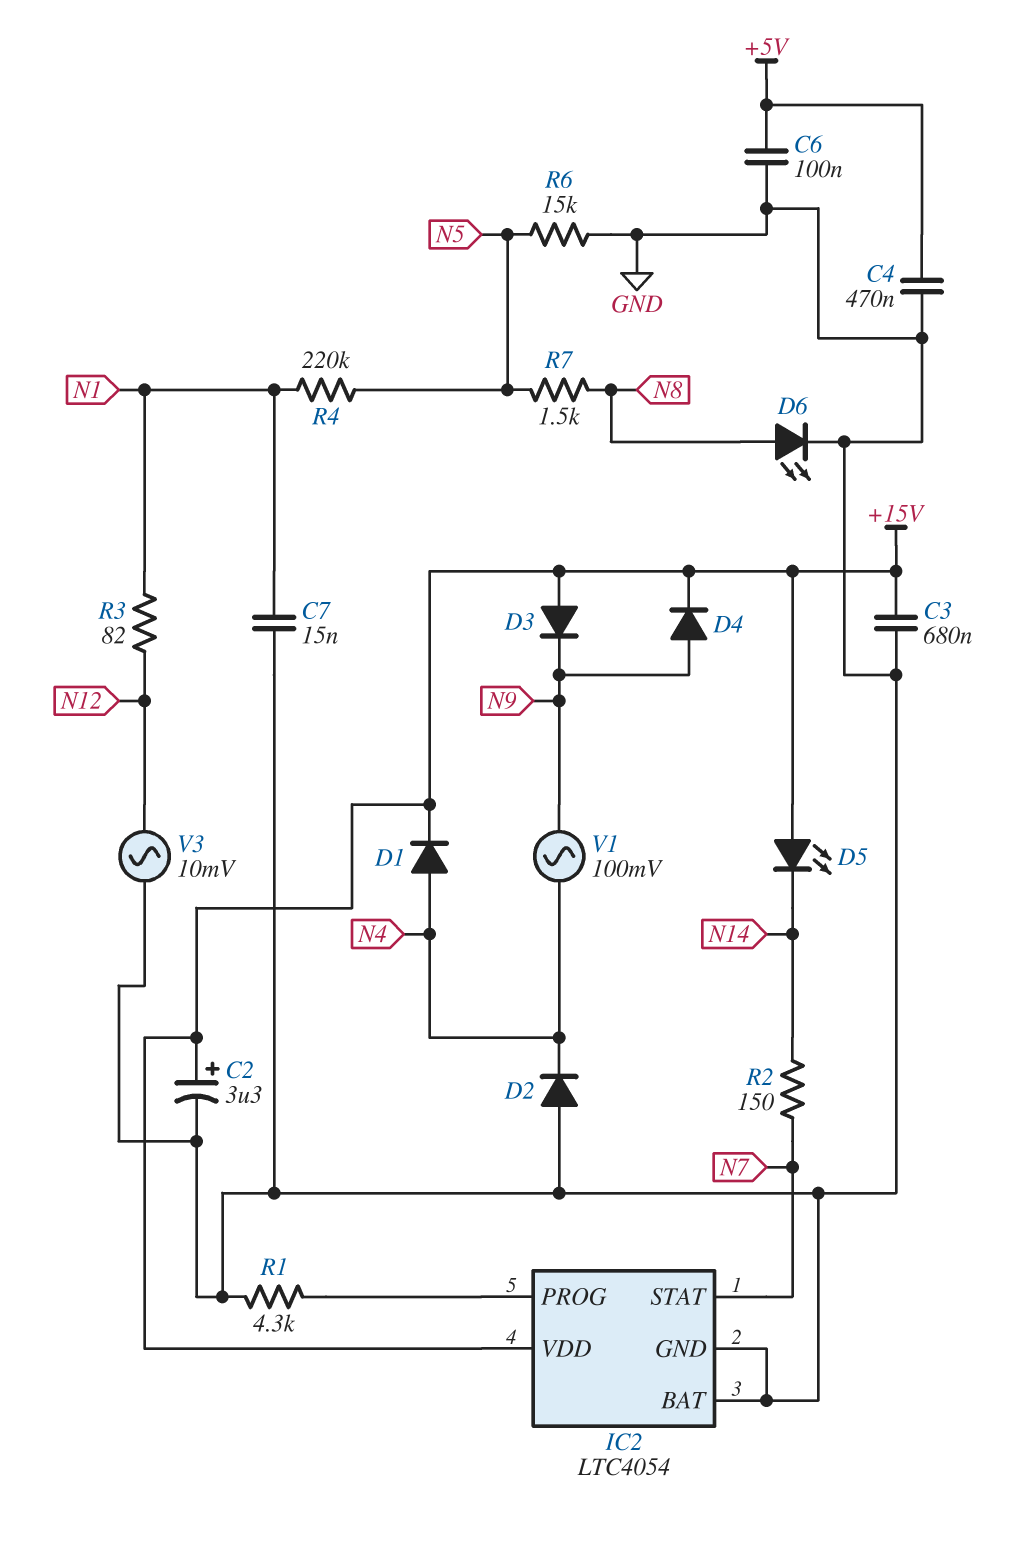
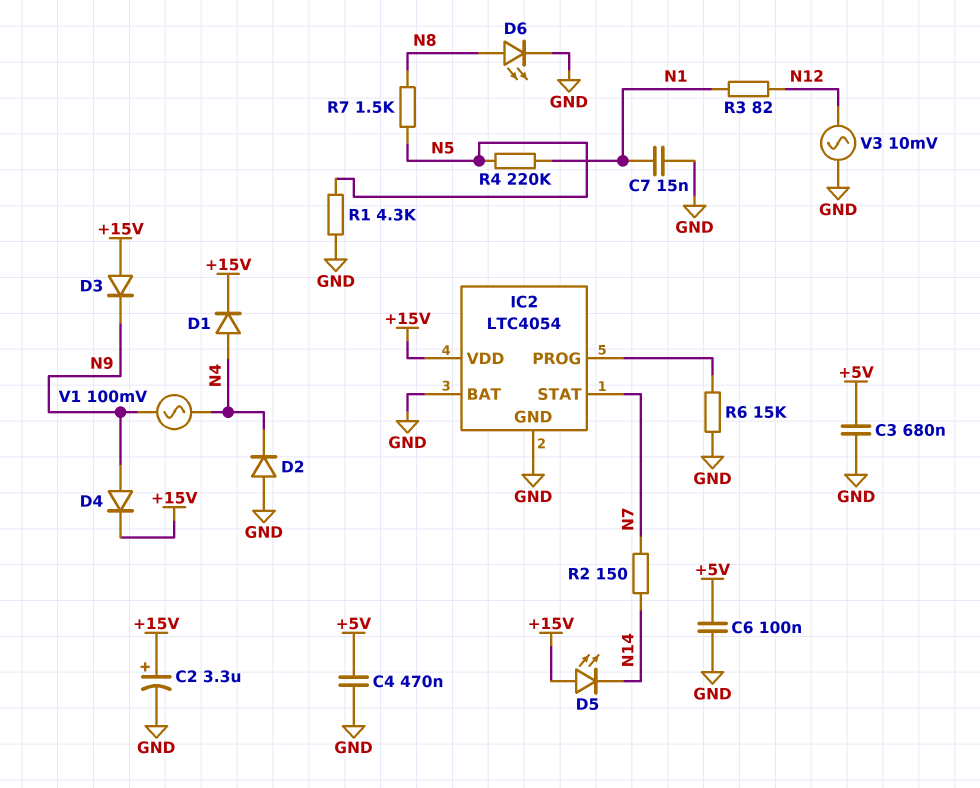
C3: 680nF (+15V, GND) -> 680nF (+5V, GND)
R1: 4.3k (GND, IC2/PROG) -> 4.3k (GND, N5)
R6: 15k (GND, N5) -> 15k (GND, IC2/PROG)

